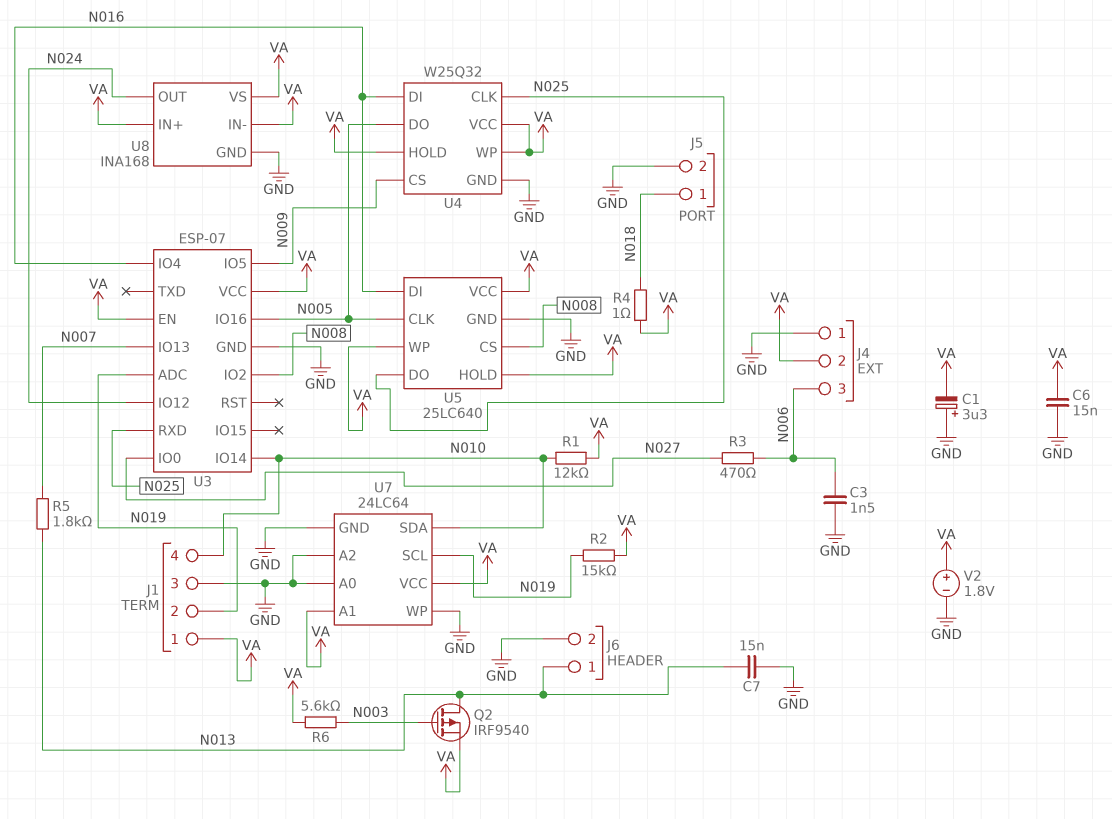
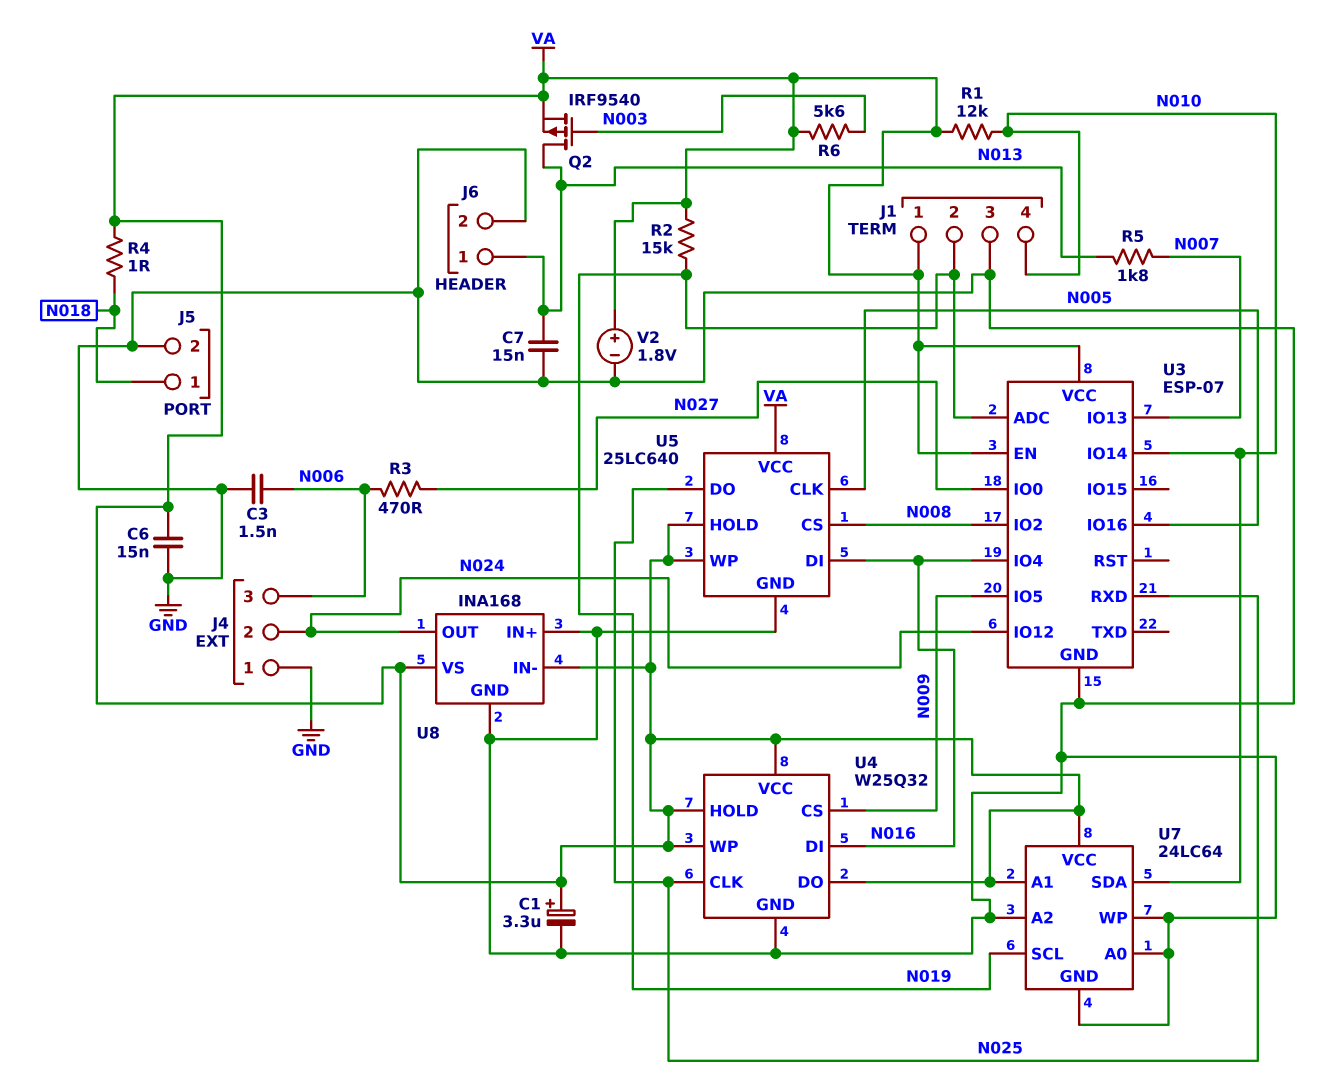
C1: 3.3uF (plus GND, minus VA) -> 3.3uF (plus VA, minus GND)
J4 pin 2: VA -> N024
U4 pin DO: N005 -> VA
U8 pin IN+: VA -> GND

